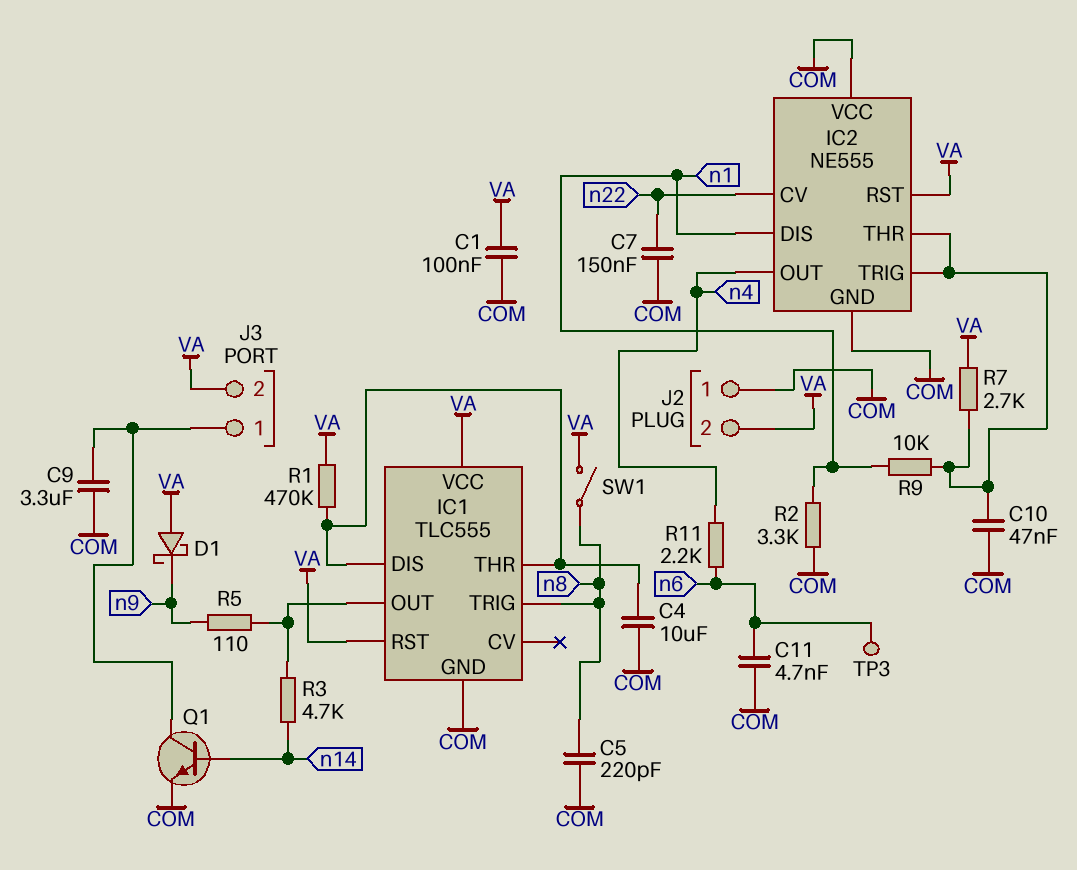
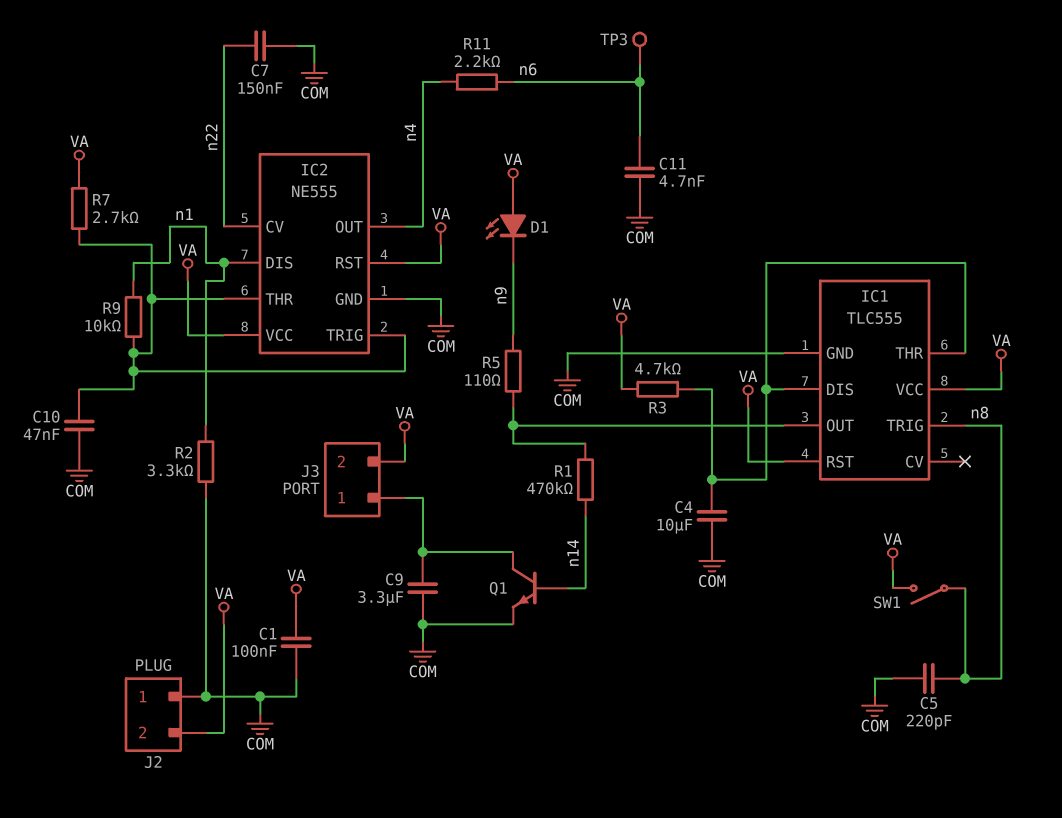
D1: schottky (A VA, K n9) -> LED (A VA, K n9)
IC2 pin VCC: COM -> VA
R1: 470k (IC1/DIS, VA) -> 470k (IC1/OUT, n14)
R3: 4.7k (IC1/OUT, n14) -> 4.7k (IC1/DIS, VA)

